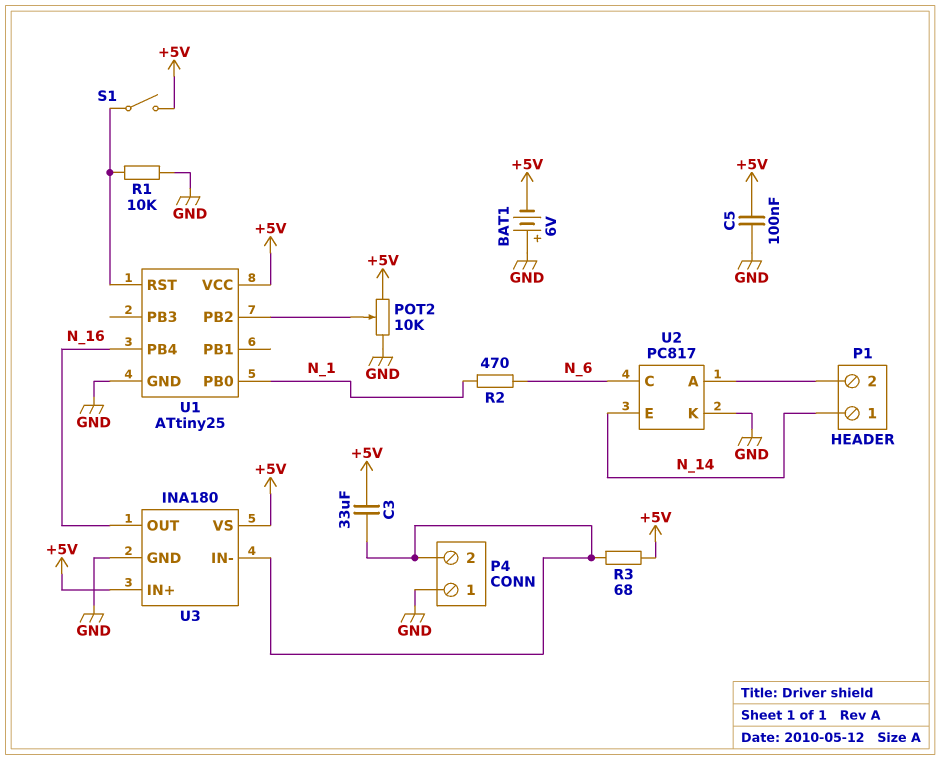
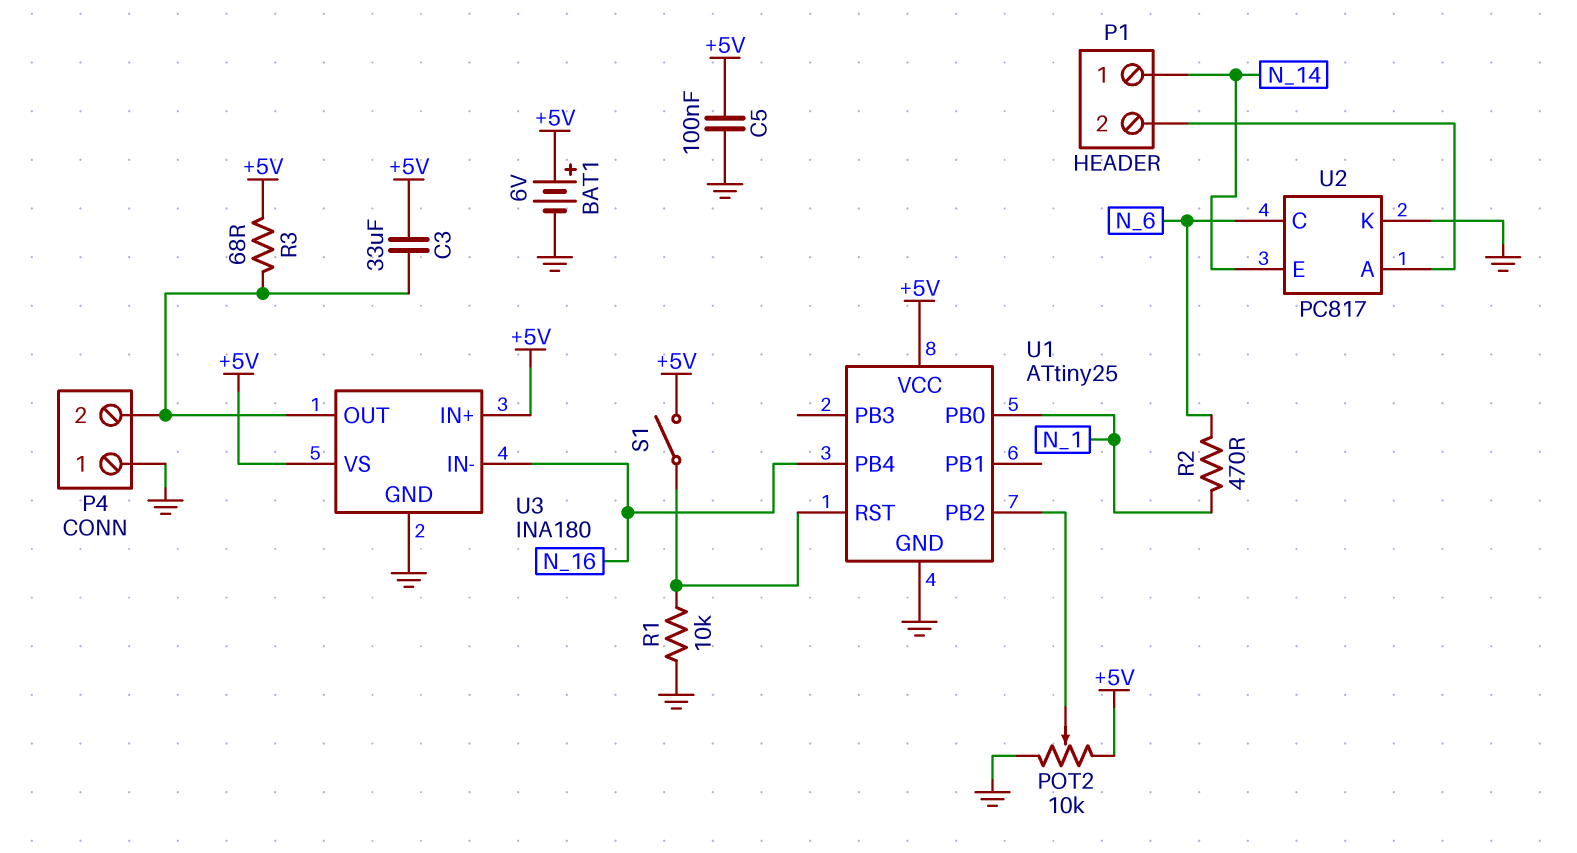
BAT1: 6V (plus GND, minus +5V) -> 6V (plus +5V, minus GND)
U3 pin IN-: P4/2 -> N_16
U3 pin OUT: N_16 -> P4/2

